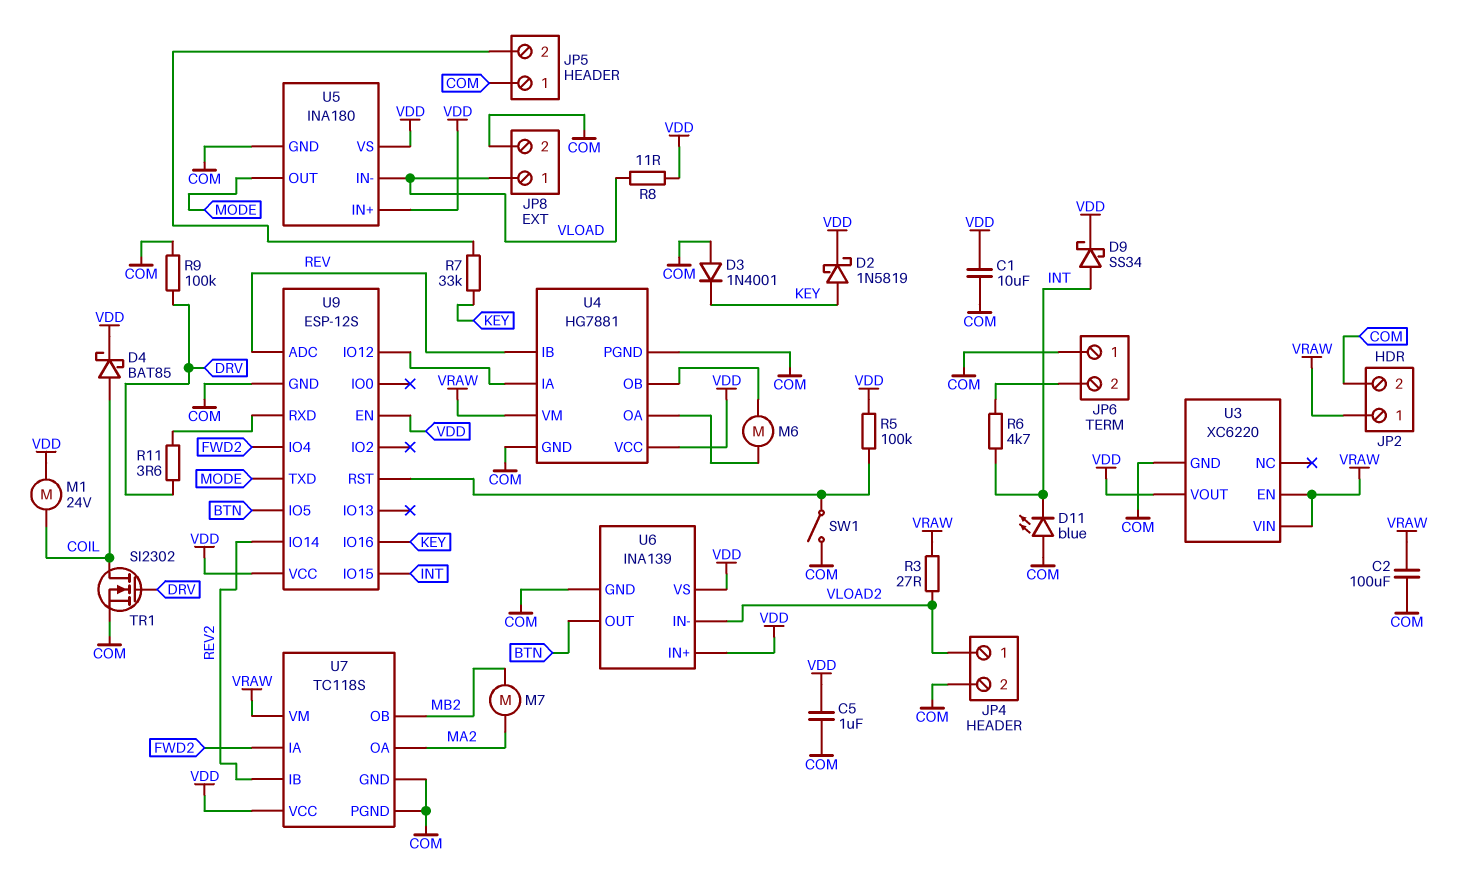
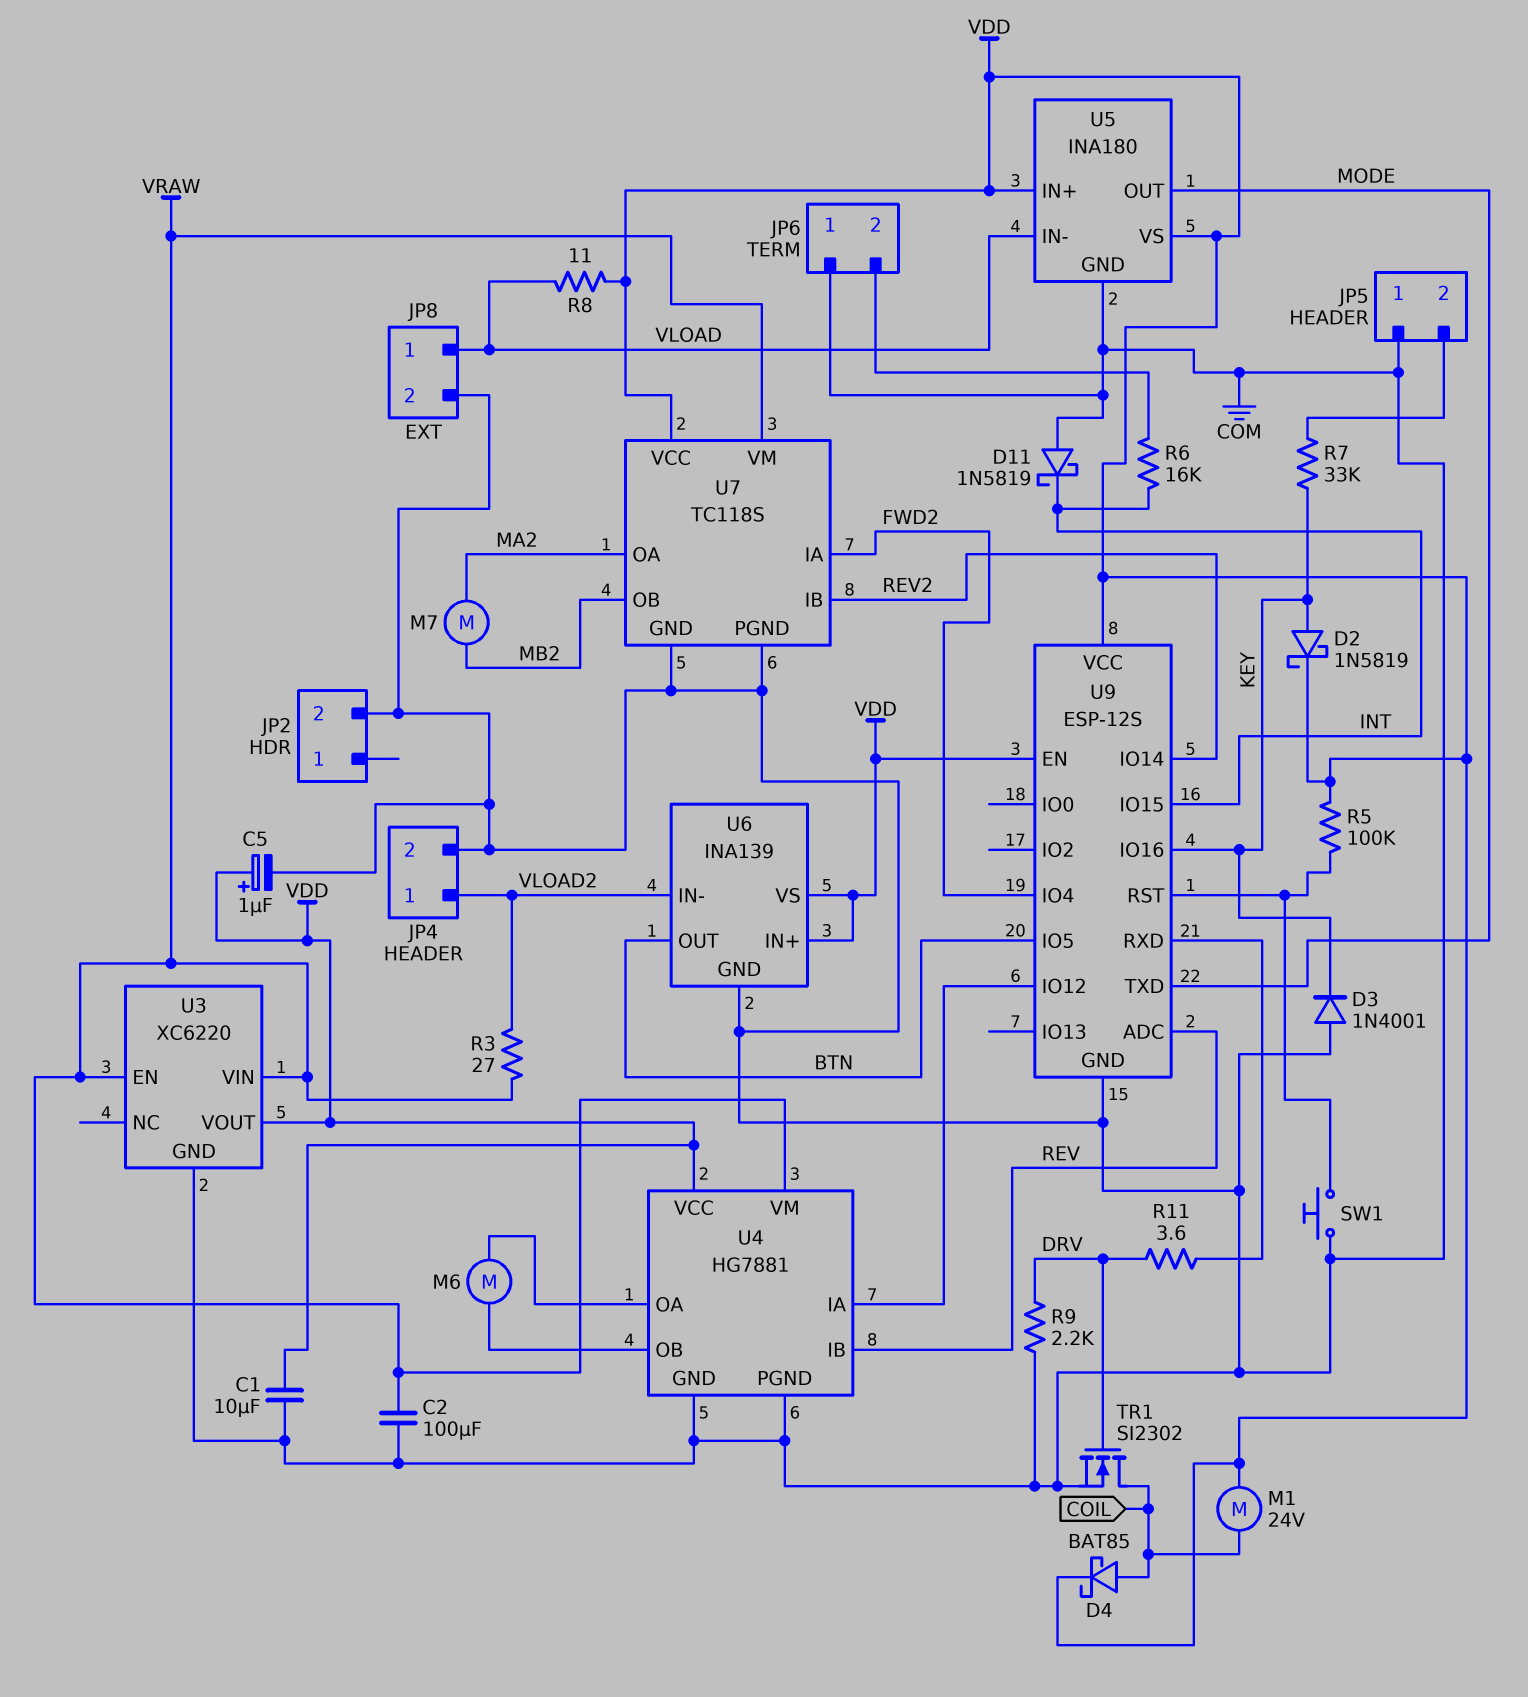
C5: 1uF (COM, VDD) -> 1uF (plus VDD, minus COM)
D9: schottky SS34 (A INT, K VDD) -> none
D11: LED blue (A COM, K INT) -> schottky 1N5819 (A COM, K INT)
JP2 pin 1: VRAW -> none
R6: 4.7k (INT, JP6/2) -> 16k (INT, JP6/2)
R9: 100k (COM, DRV) -> 2.2k (COM, DRV)
SW1: switch (COM, U9/RST) -> button (COM, U9/RST)

